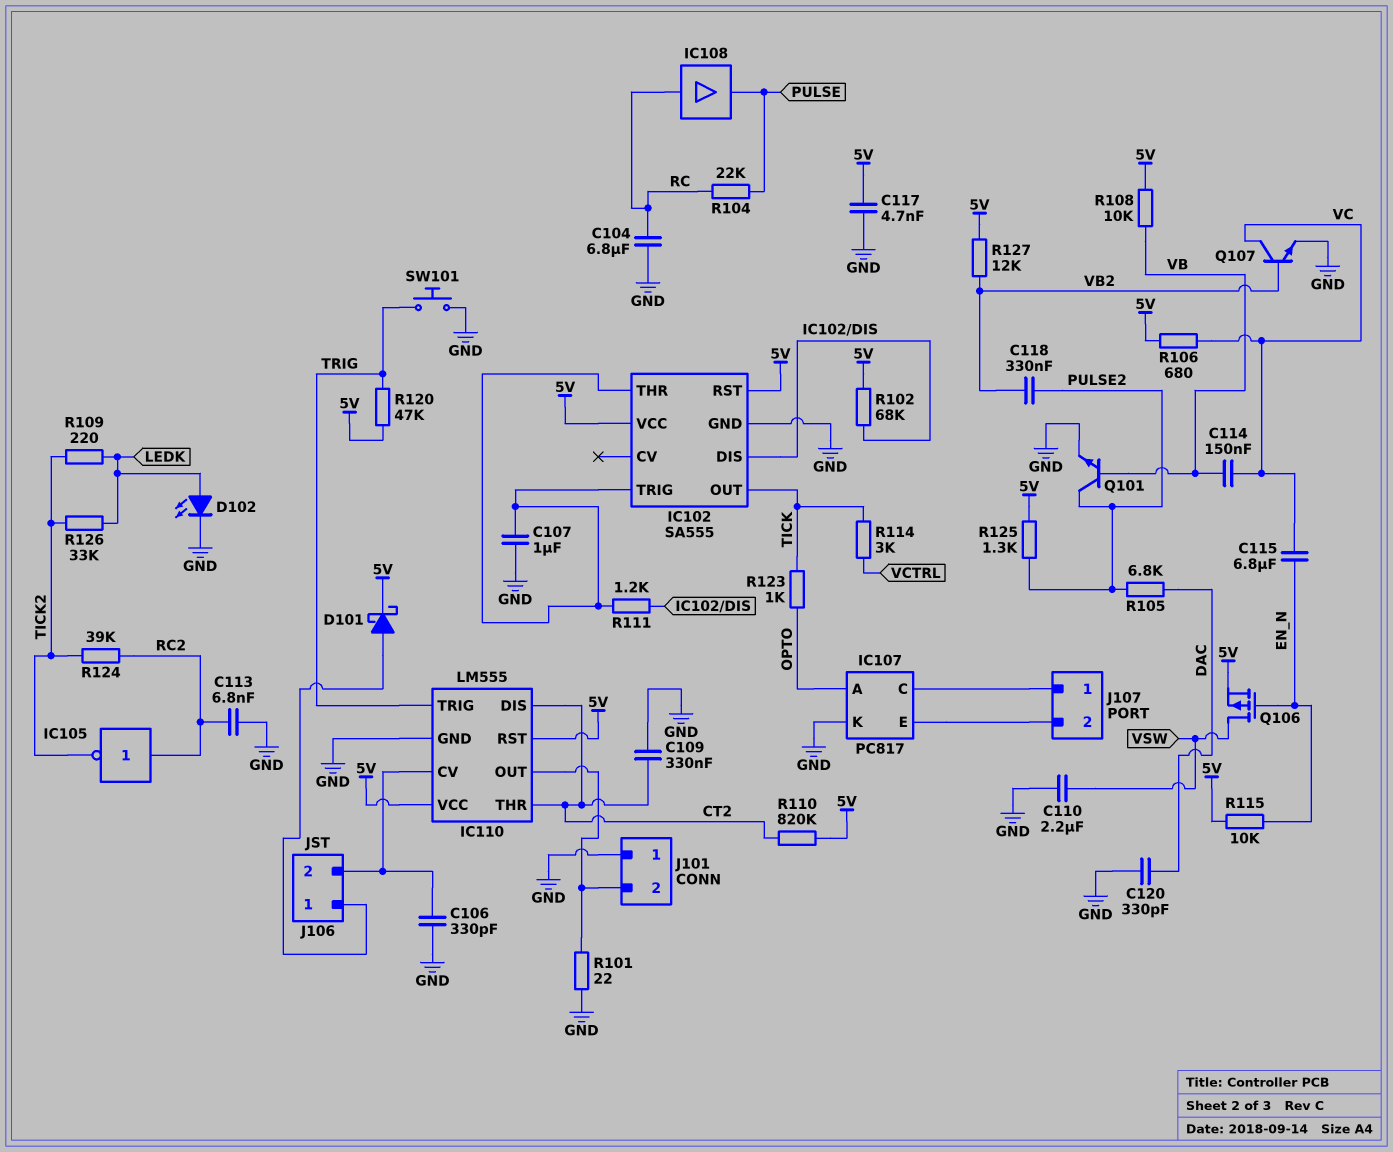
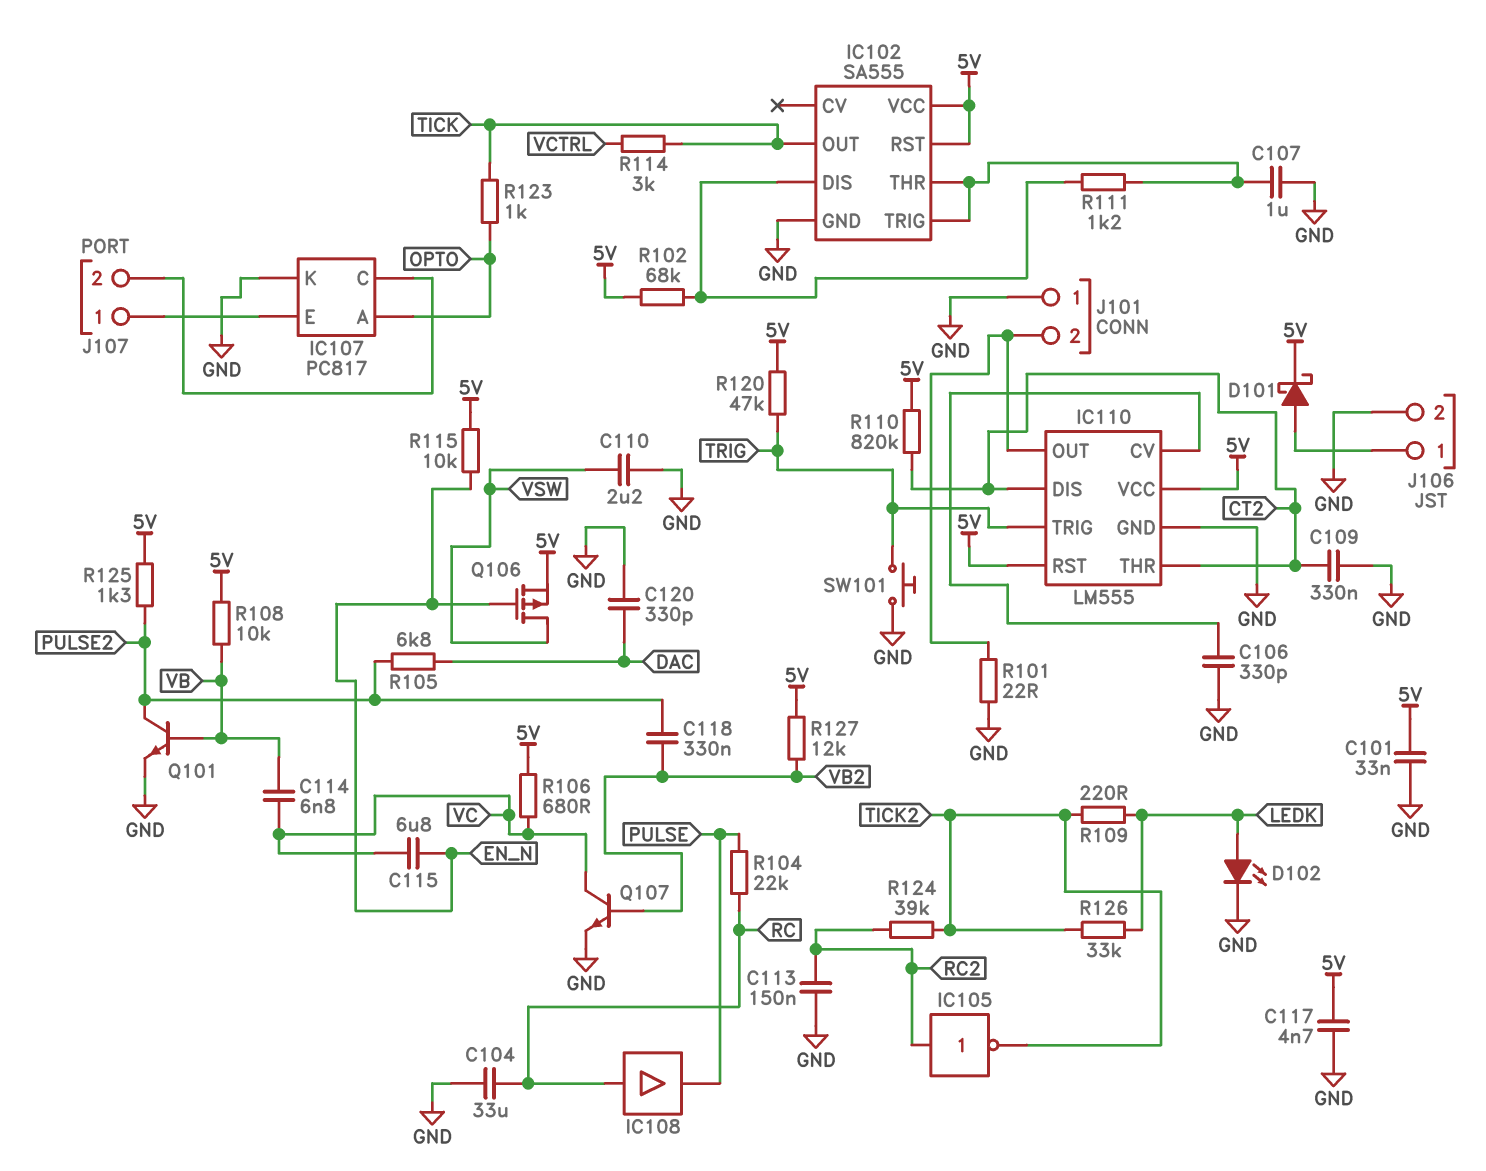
C101: none -> 33nF (5V, GND)
C104: 6.8uF (GND, RC) -> 33uF (GND, RC)
C113: 6.8nF (GND, RC2) -> 150nF (GND, RC2)
C114: 150nF (VB, VC) -> 6.8nF (VB, VC)
J106 pin 2: IC110/CV -> GND
J107 pin 1: IC107/C -> IC107/E
J107 pin 2: IC107/E -> IC107/C

